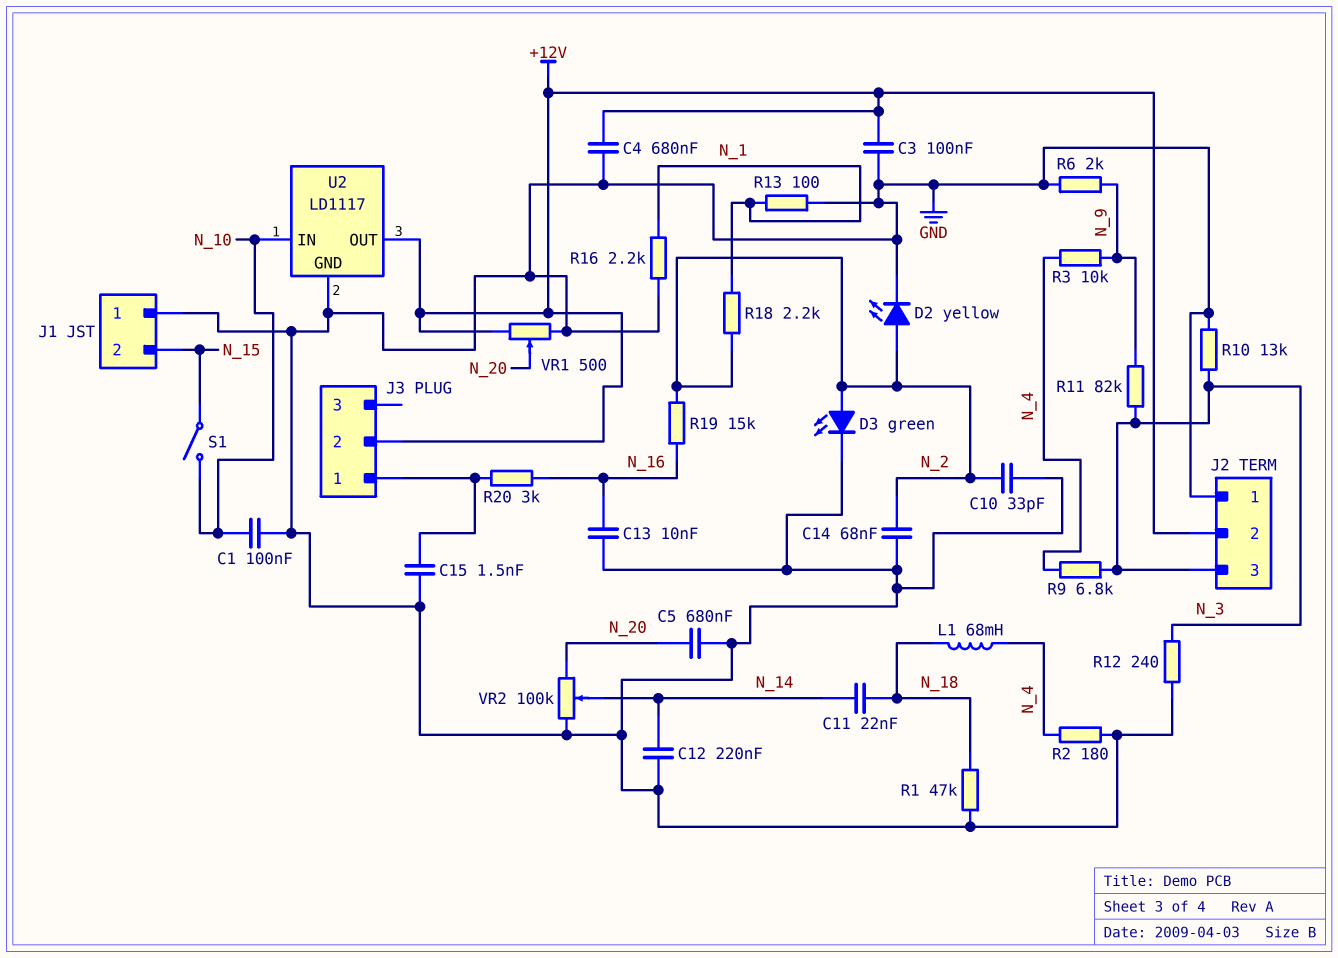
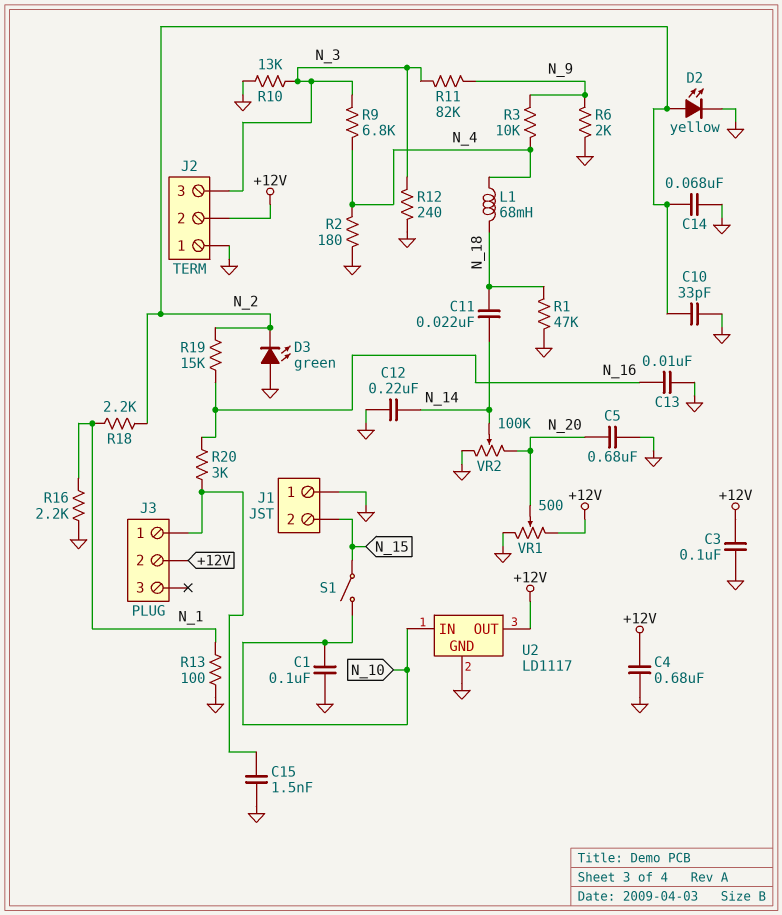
D3: LED green (A N_2, K GND) -> LED green (A GND, K N_2)

